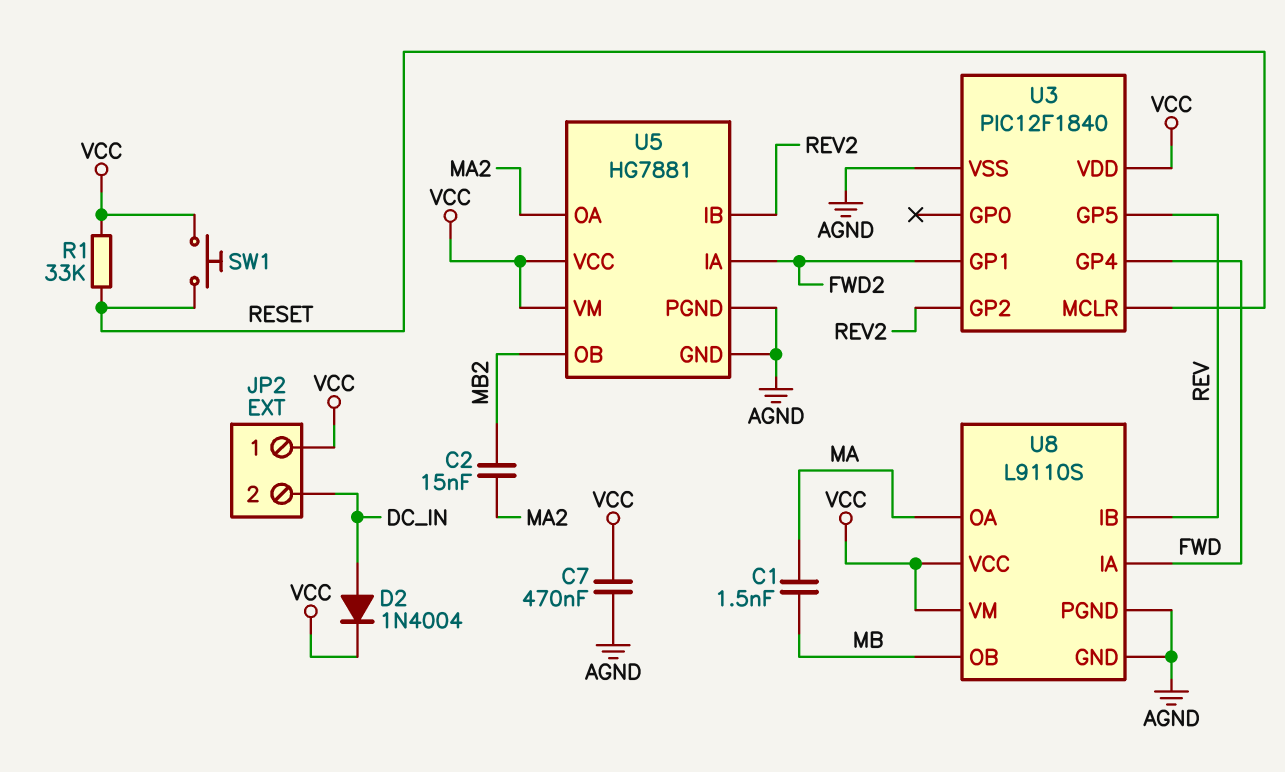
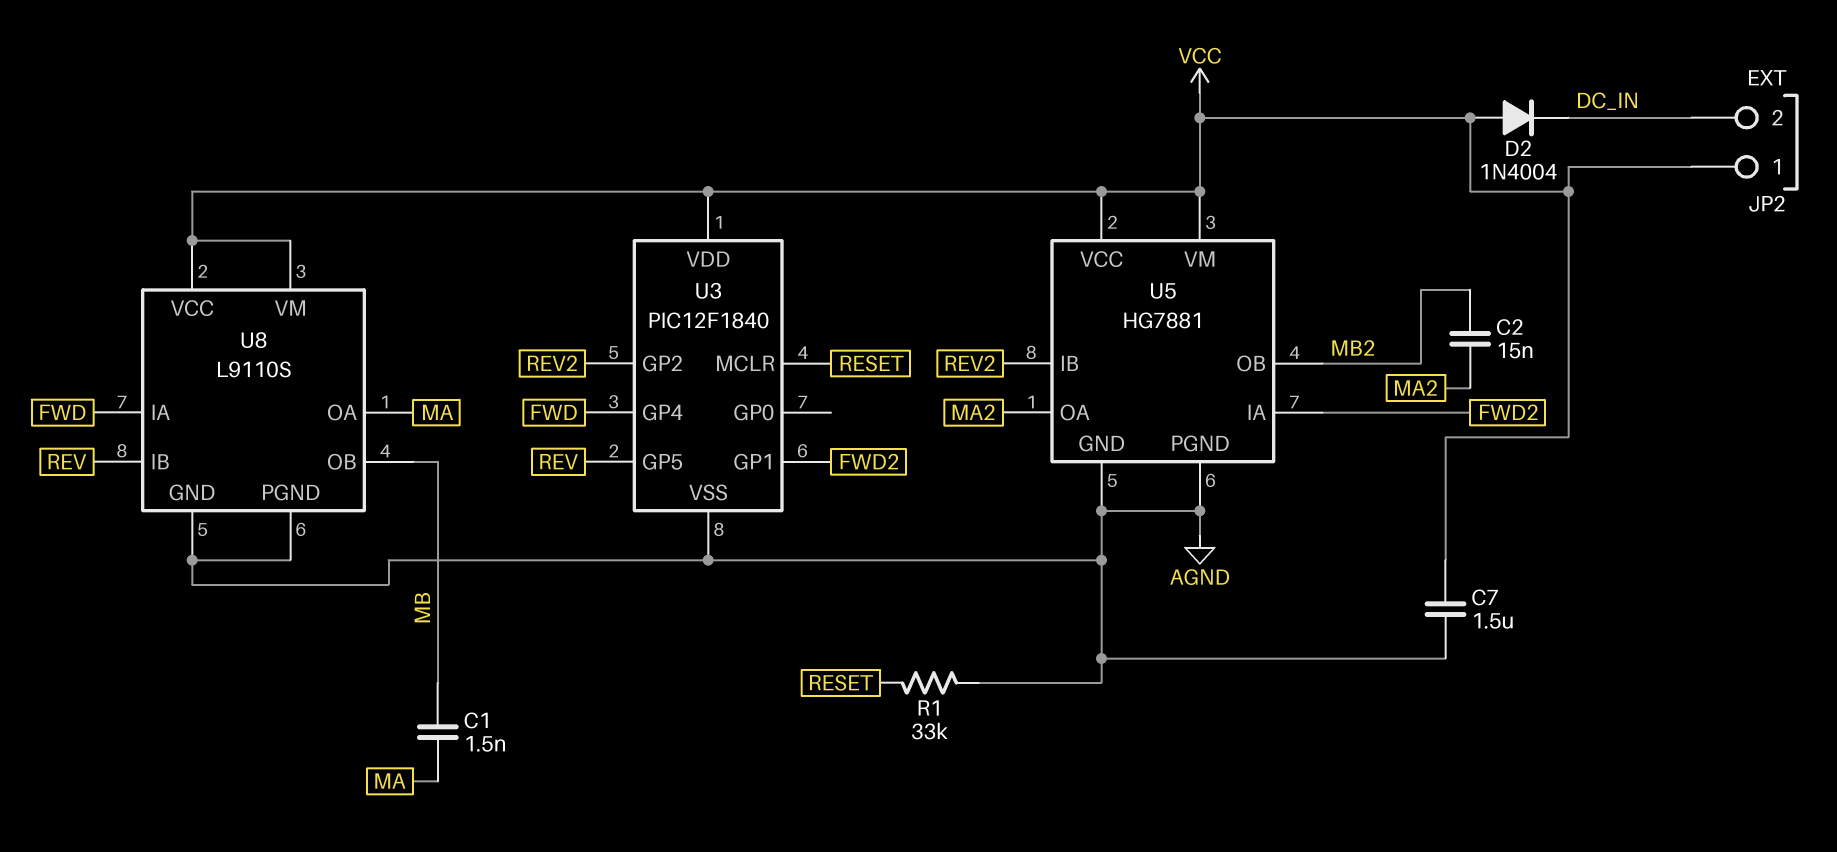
C7: 470nF (AGND, VCC) -> 1.5uF (AGND, VCC)
D2: diode 1N4004 (A DC_IN, K VCC) -> diode 1N4004 (A VCC, K DC_IN)
R1: 33k (RESET, VCC) -> 33k (AGND, RESET)
SW1: button (RESET, VCC) -> none

